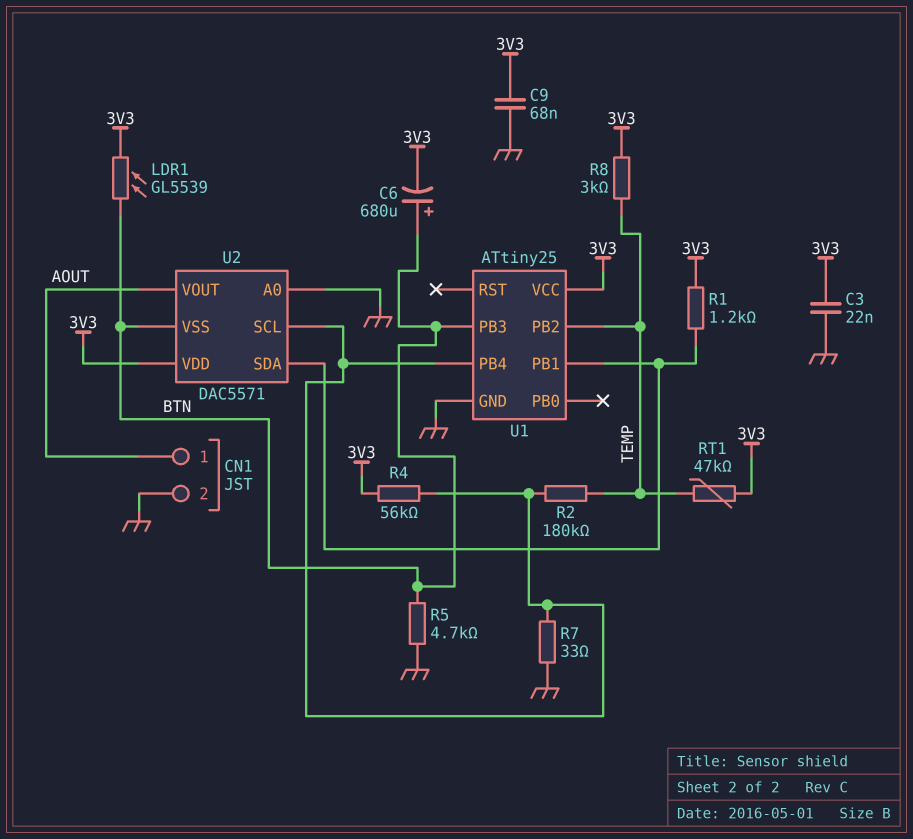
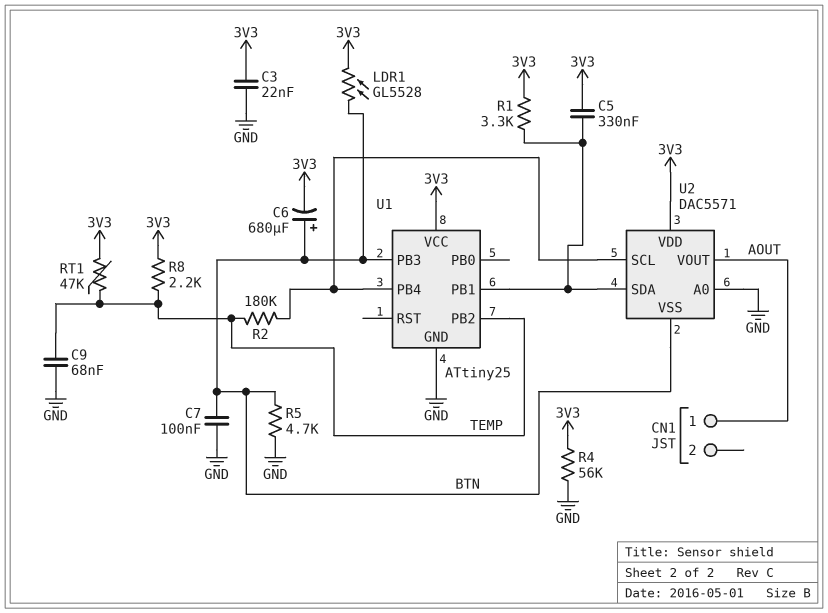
C5: none -> 330nF (3V3, U1/PB1)
C7: none -> 100nF (BTN, GND)
C9: 68nF (3V3, GND) -> 68nF (GND, TEMP)
CN1 pin 2: GND -> none
LDR1: GL5539 (3V3, BTN) -> GL5528 (3V3, BTN)
R1: 1.2k (3V3, U1/PB1) -> 3.3k (3V3, U1/PB1)
R4: 56k (3V3, U1/PB4) -> 56k (3V3, GND)
R7: 33 (GND, U1/PB4) -> none
R8: 3k (3V3, TEMP) -> 2.2k (3V3, TEMP)

